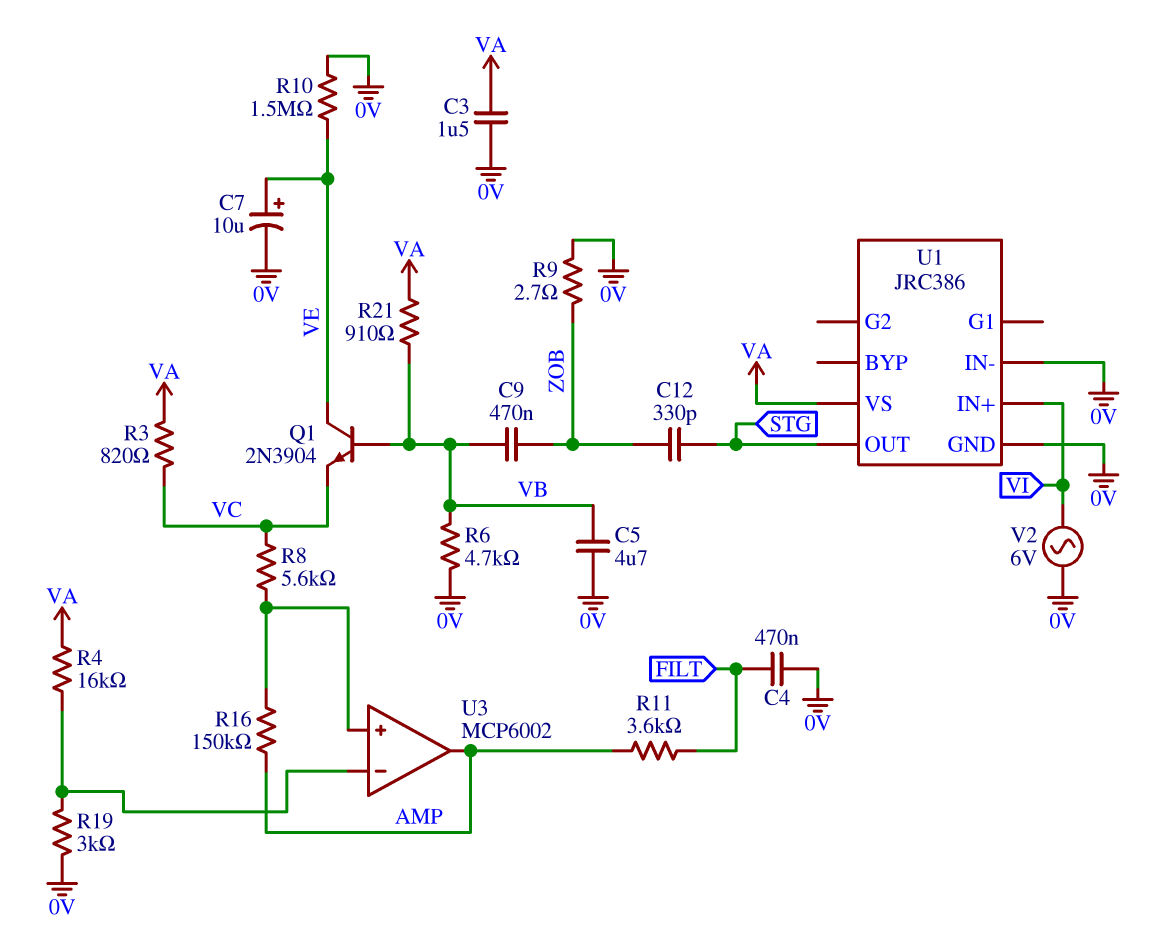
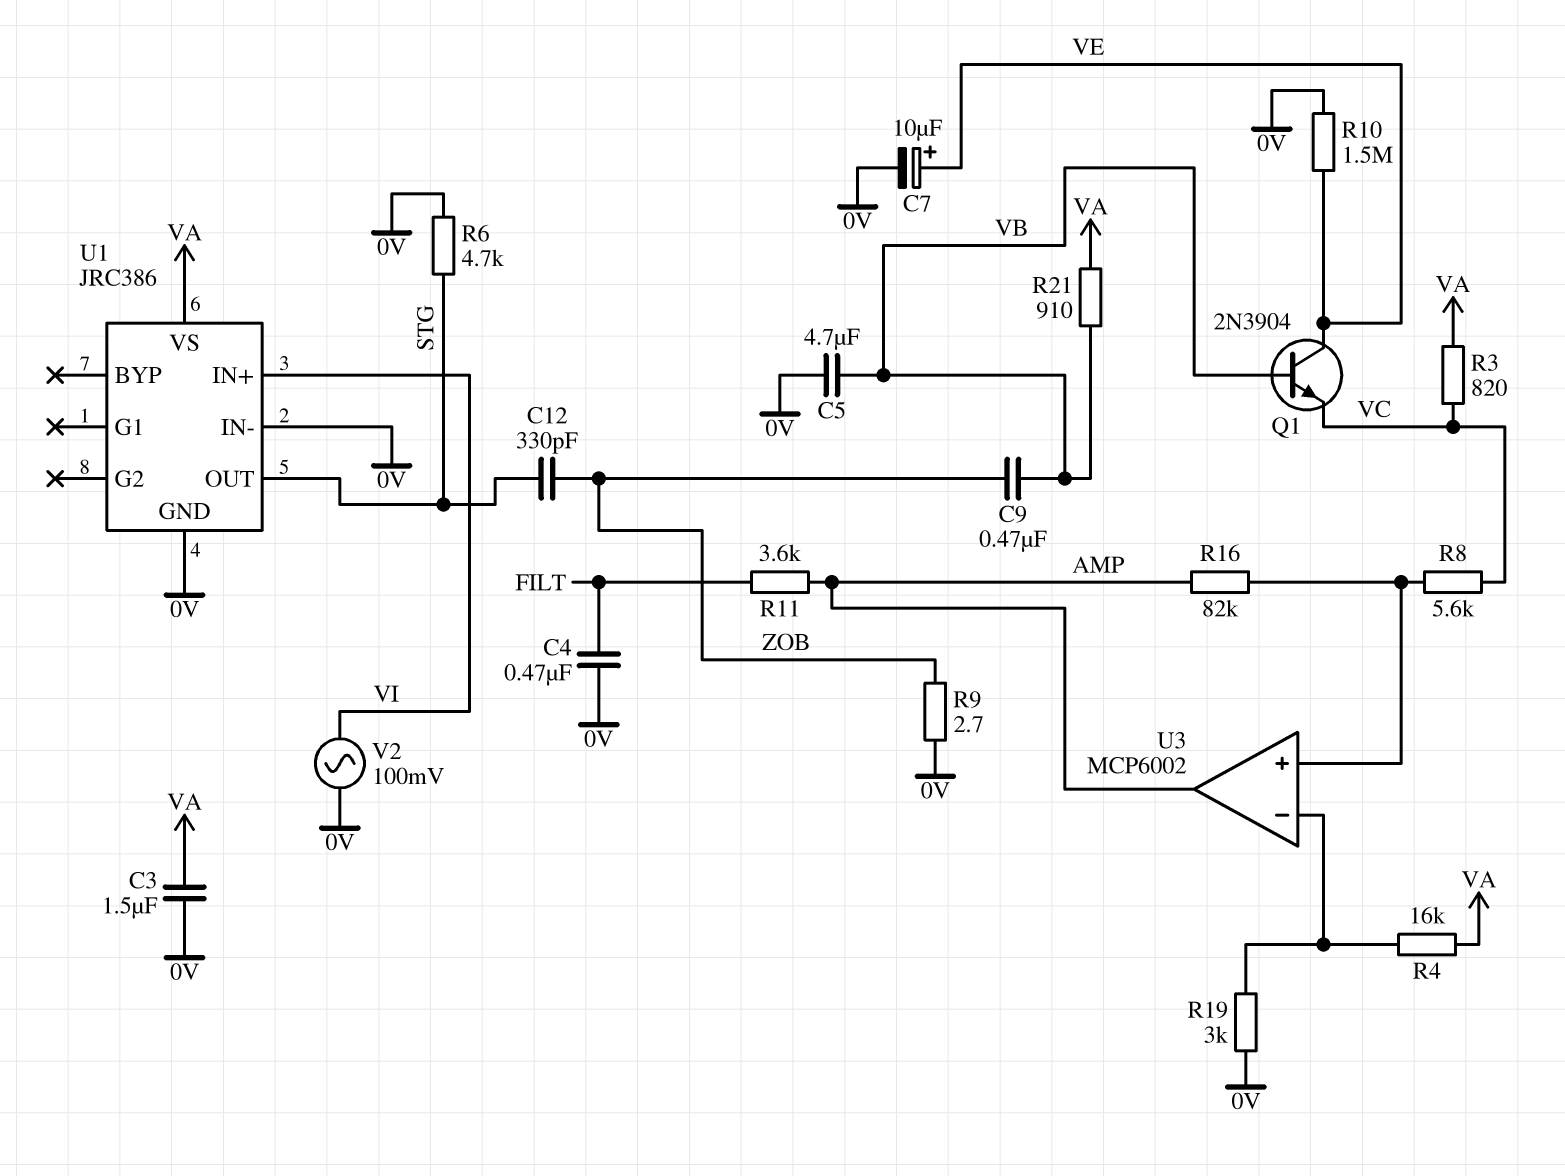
R6: 4.7k (0V, VB) -> 4.7k (0V, STG)
R16: 150k (AMP, U3/in+) -> 82k (AMP, U3/in+)
V2: AC 6V (0V, VI) -> AC 100mV (0V, VI)

